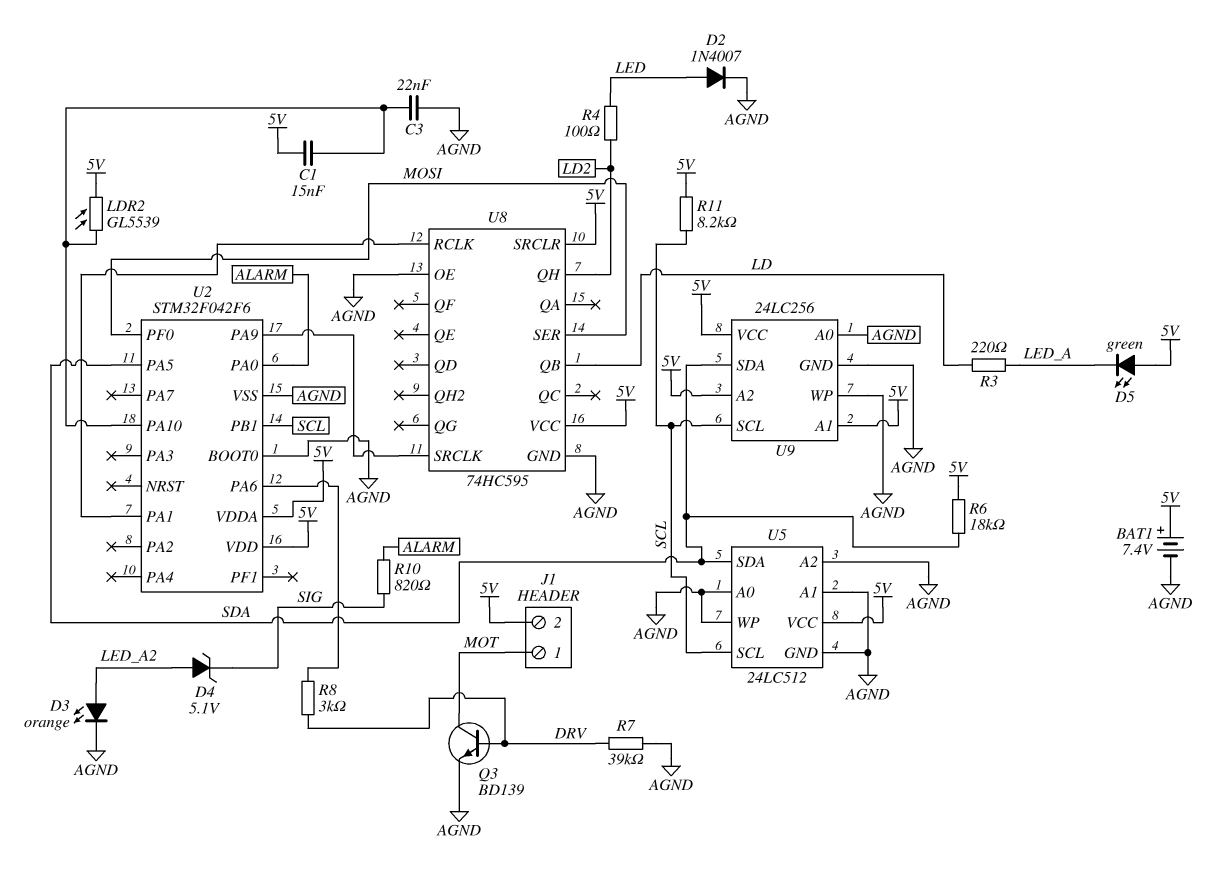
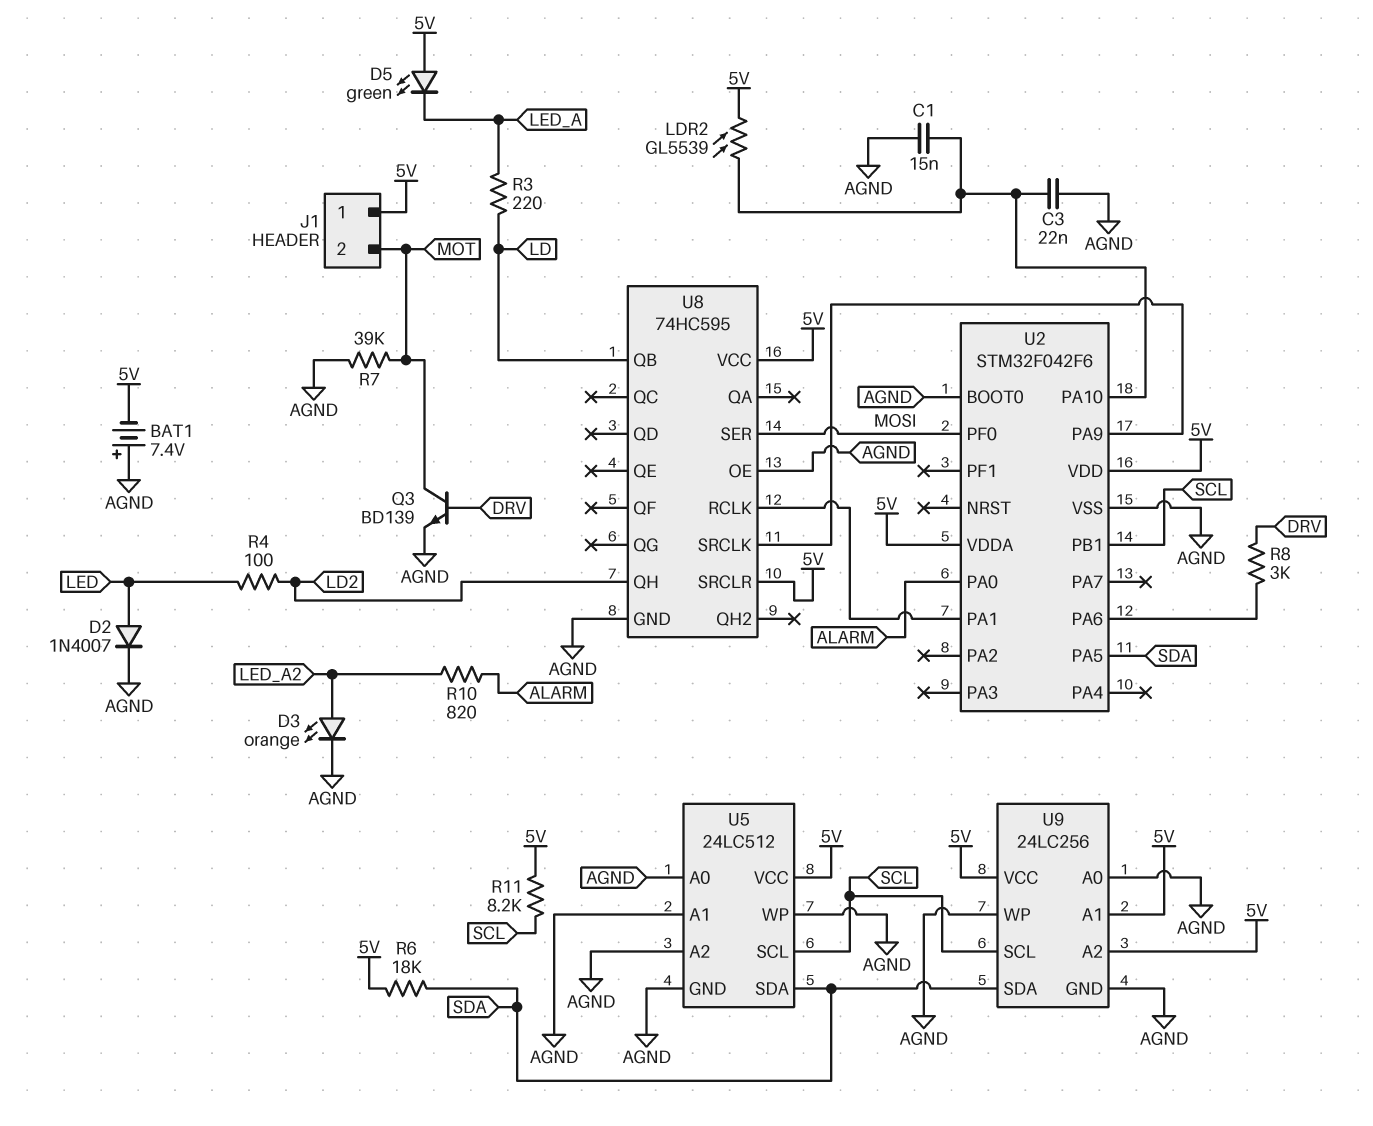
BAT1: 7.4V (plus 5V, minus AGND) -> 7.4V (plus AGND, minus 5V)
C1: 15nF (5V, U2/PA10) -> 15nF (AGND, U2/PA10)
D4: zener 5.1V (A LED_A2, K SIG) -> none
J1 pin 1: MOT -> 5V
J1 pin 2: 5V -> MOT
R7: 39k (AGND, DRV) -> 39k (AGND, MOT)
R10: 820 (ALARM, SIG) -> 820 (ALARM, LED_A2)

